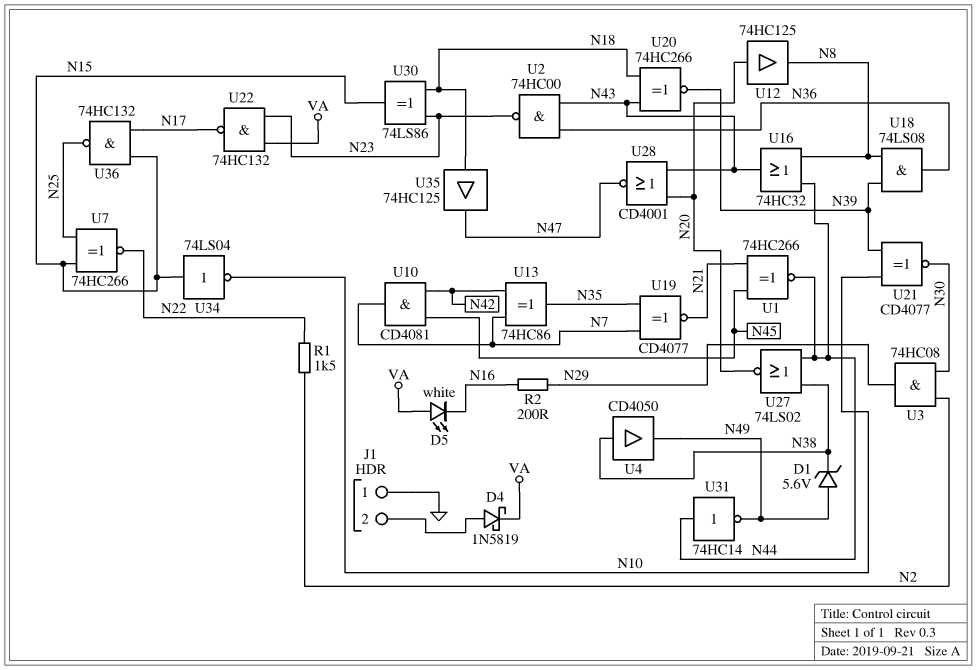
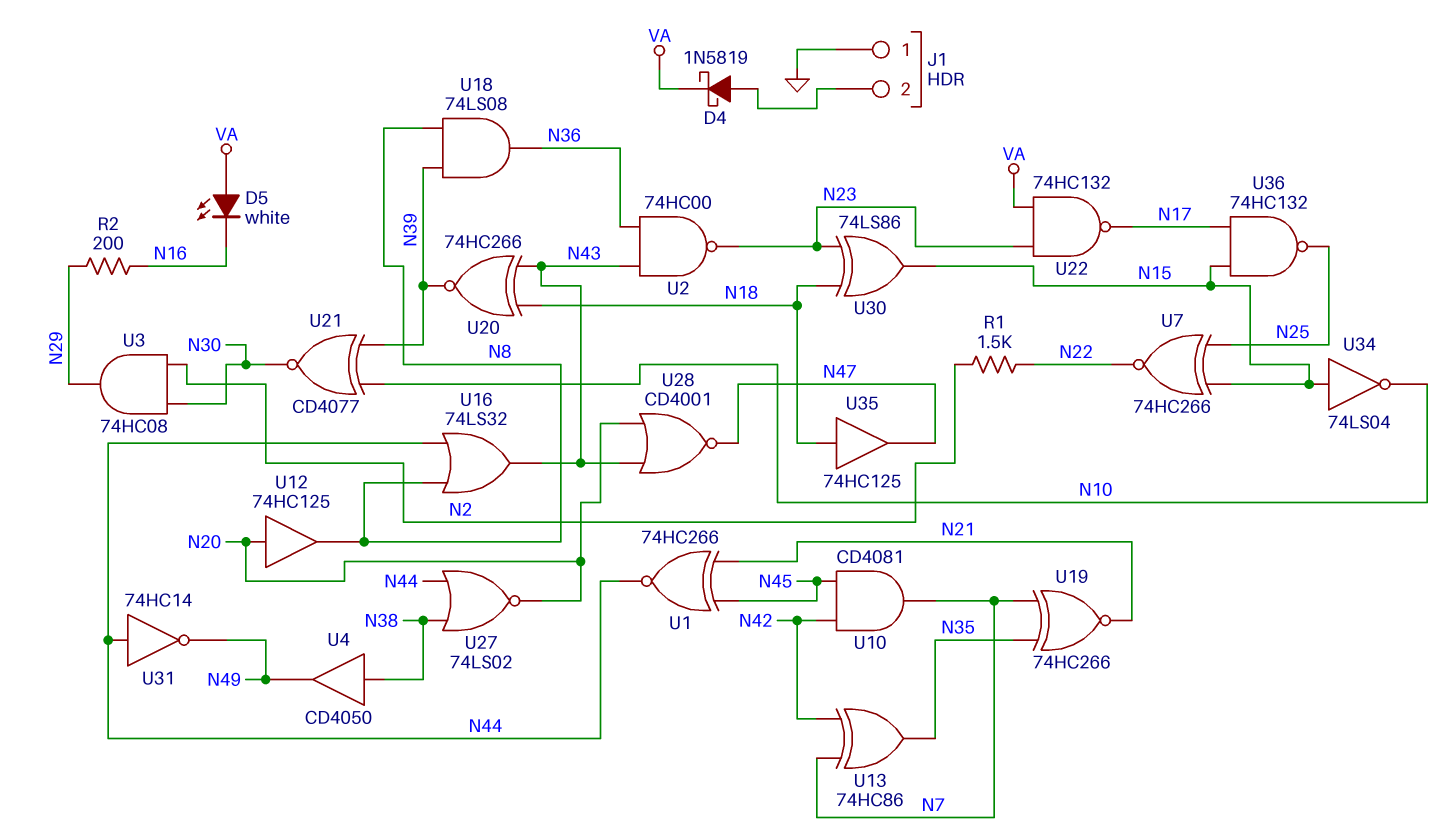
D1: zener 5.6V (A N49, K N38) -> none
U16: OR 74HC32 (in N8, in N44, out N43) -> OR 74LS32 (in N8, in N44, out N43)
U19: XNOR CD4077 (in N7, in N35, out N21) -> XNOR 74HC266 (in N7, in N35, out N21)

